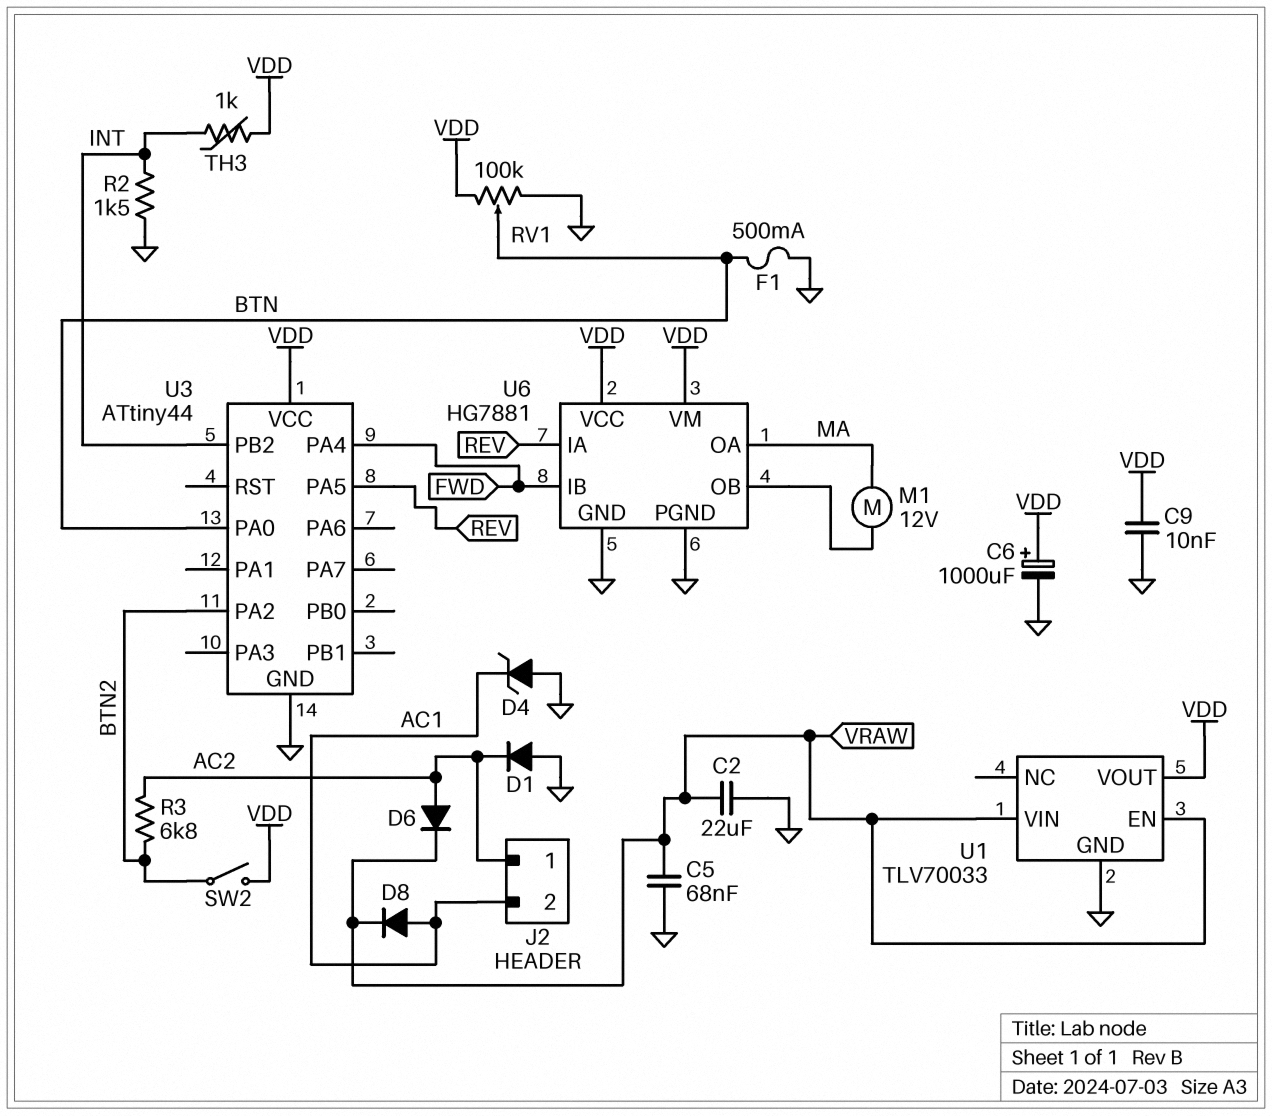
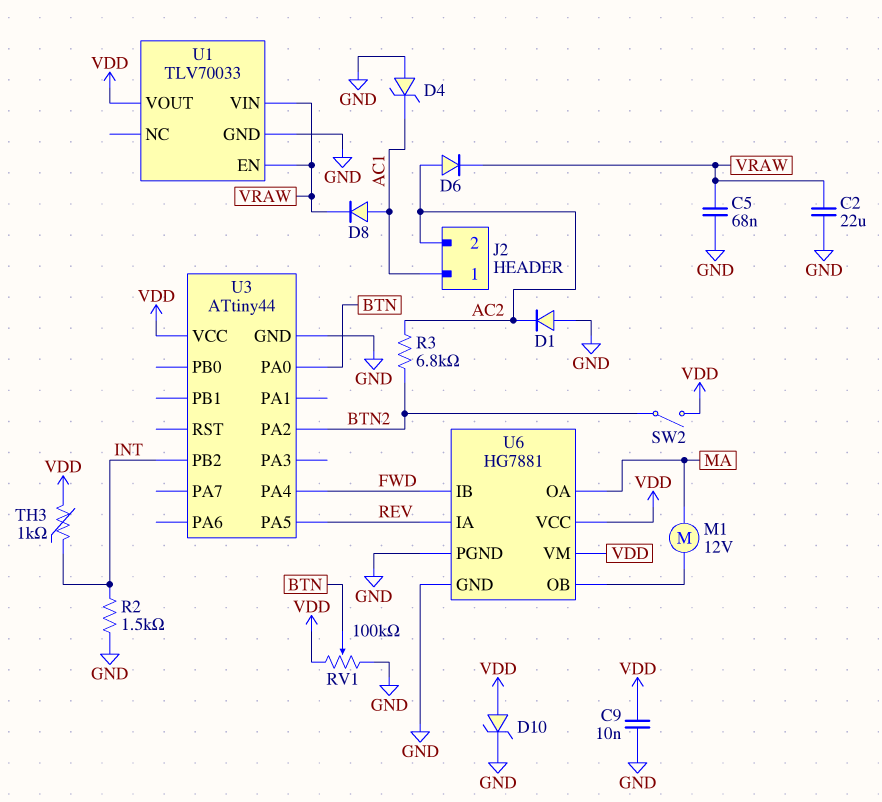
C6: 1000uF (plus VDD, minus GND) -> none
D10: none -> zener (A VDD, K GND)
F1: 500mA (BTN, GND) -> none
J2 pin 1: AC2 -> AC1
J2 pin 2: AC1 -> AC2

